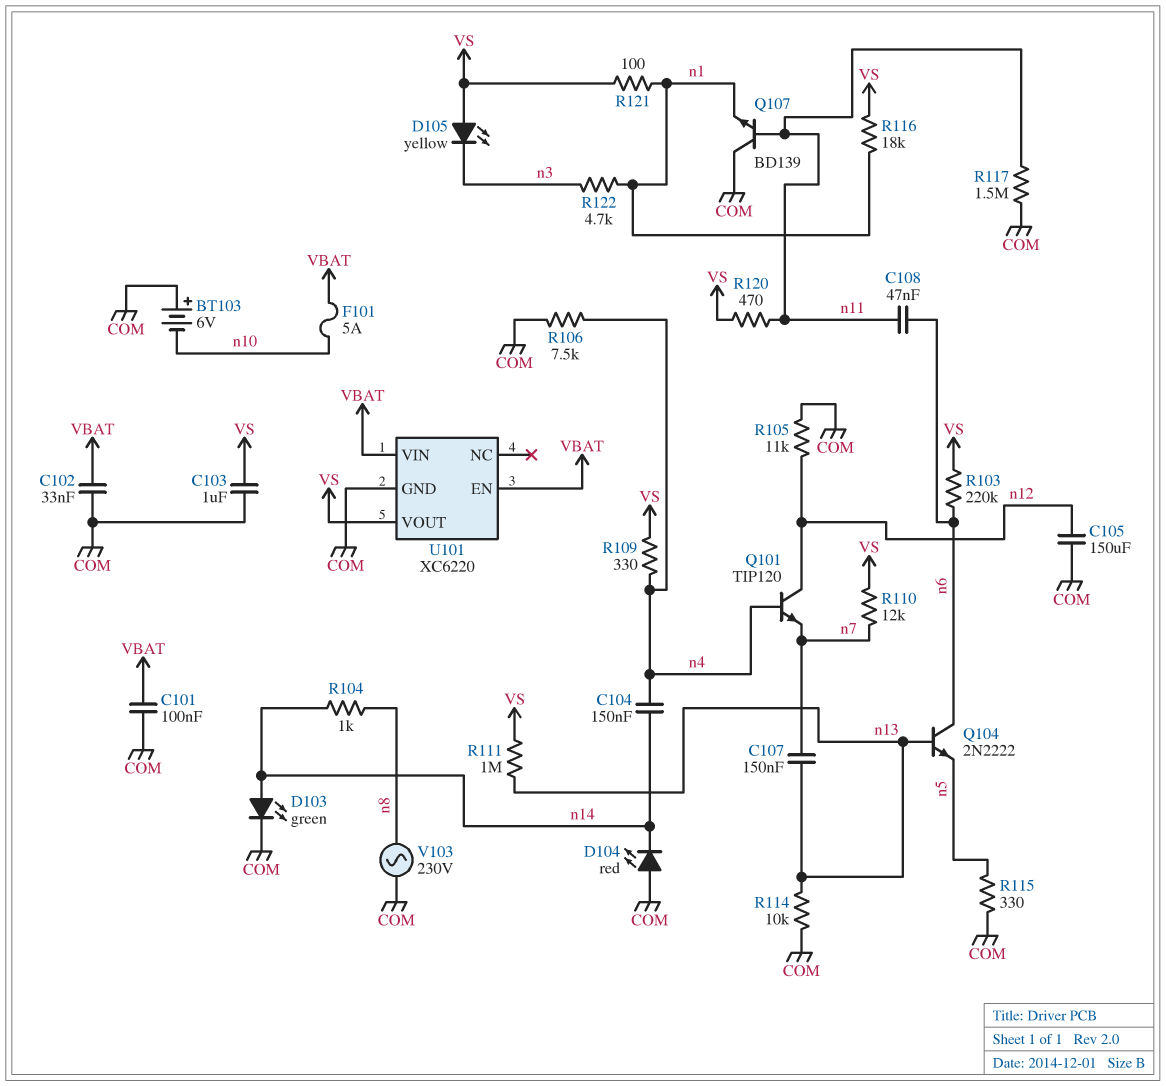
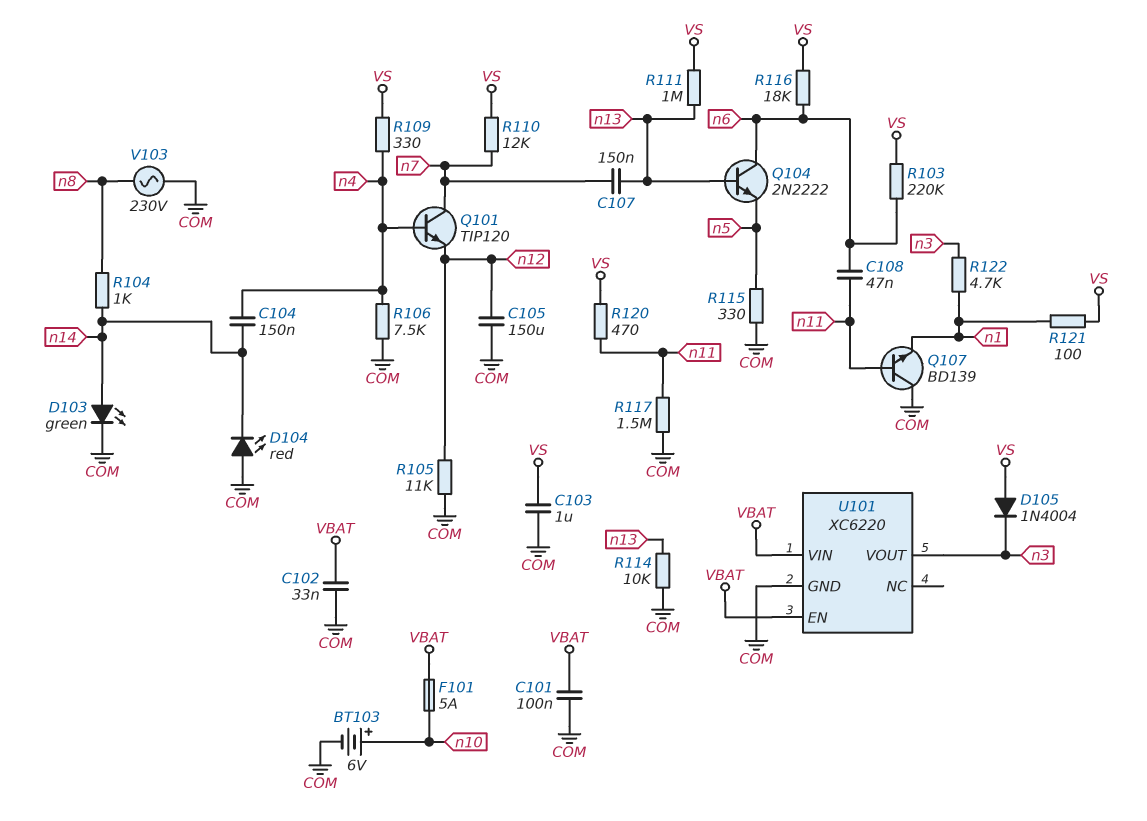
BT103: 6V (plus COM, minus n10) -> 6V (plus n10, minus COM)
D105: LED yellow (A VS, K n3) -> diode 1N4004 (A VS, K n3)
Q101: NPN TIP120 (B n4, C n12, E n7) -> NPN TIP120 (B n4, C n7, E n12)
R116: 18k (VS, n1) -> 18k (VS, n6)
U101 pin VOUT: VS -> n3

